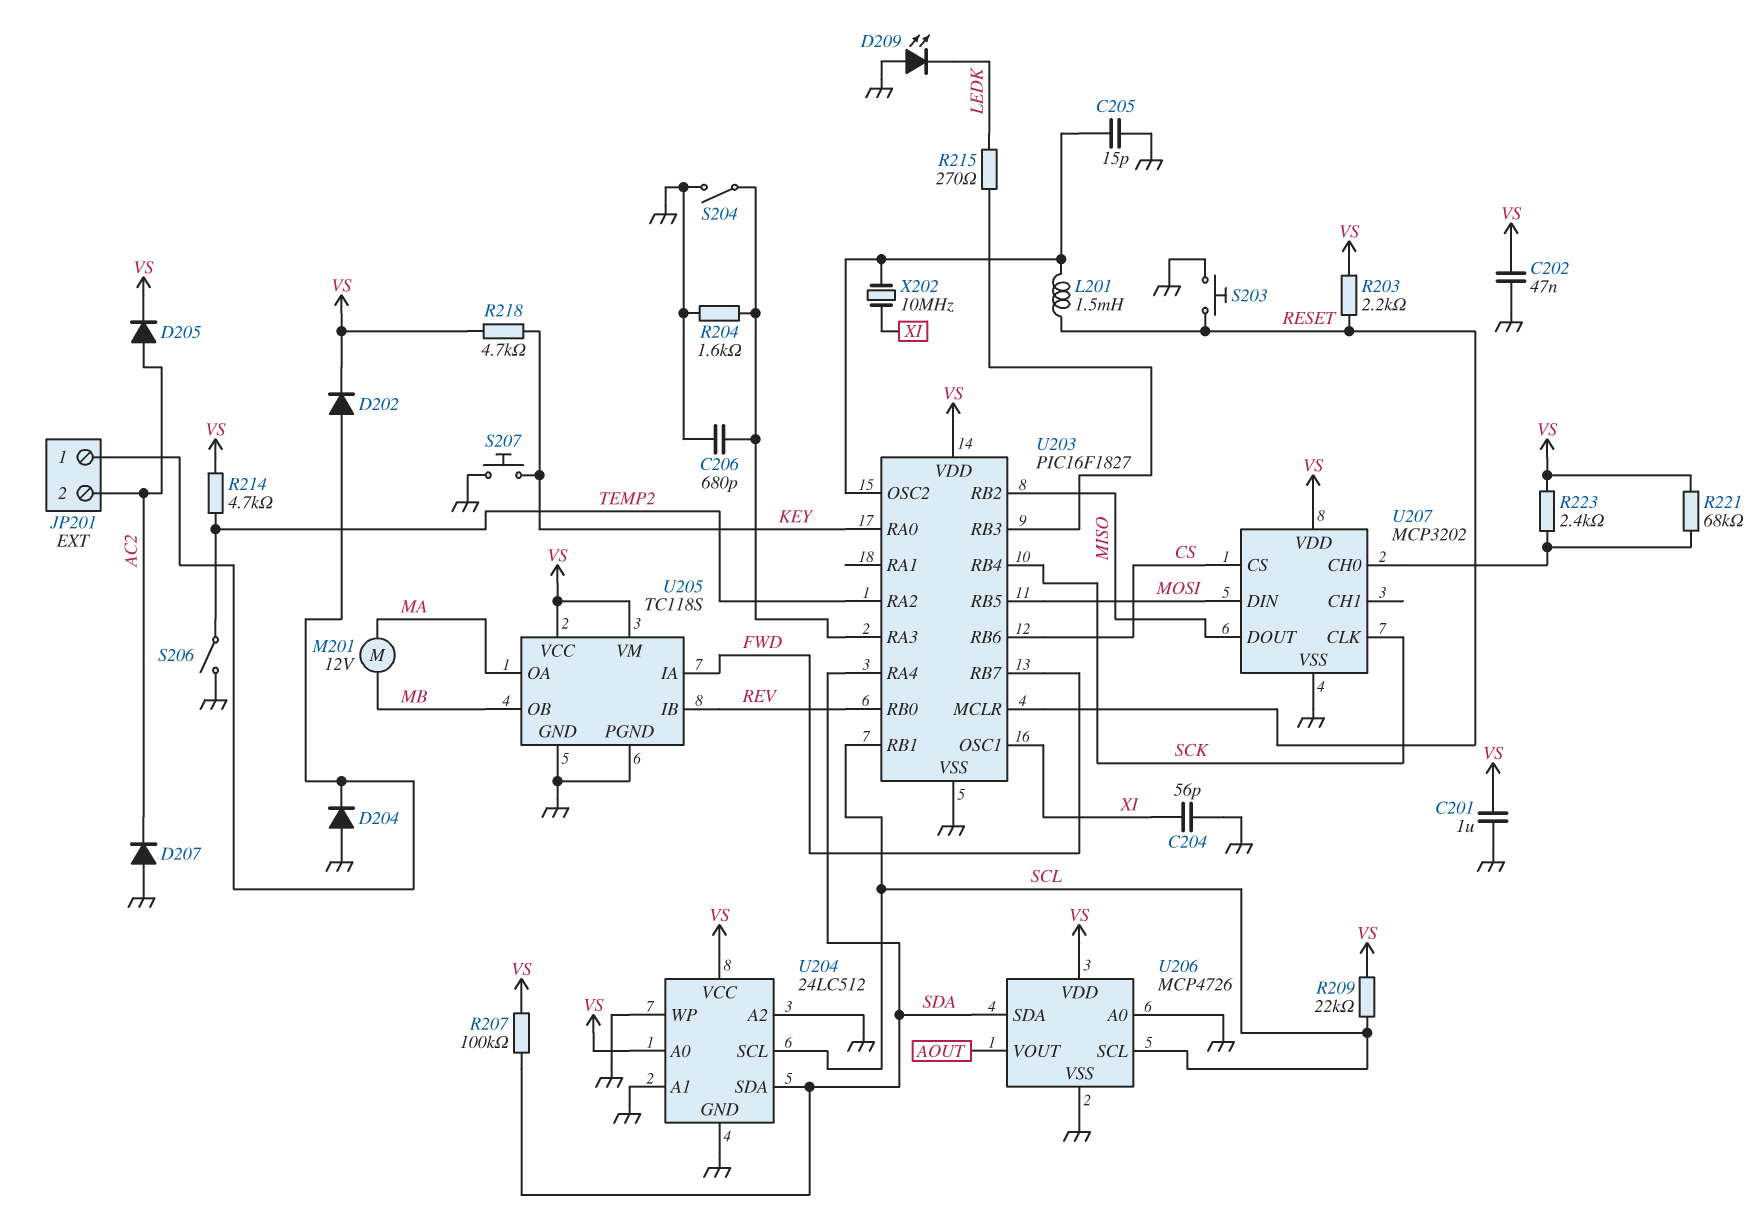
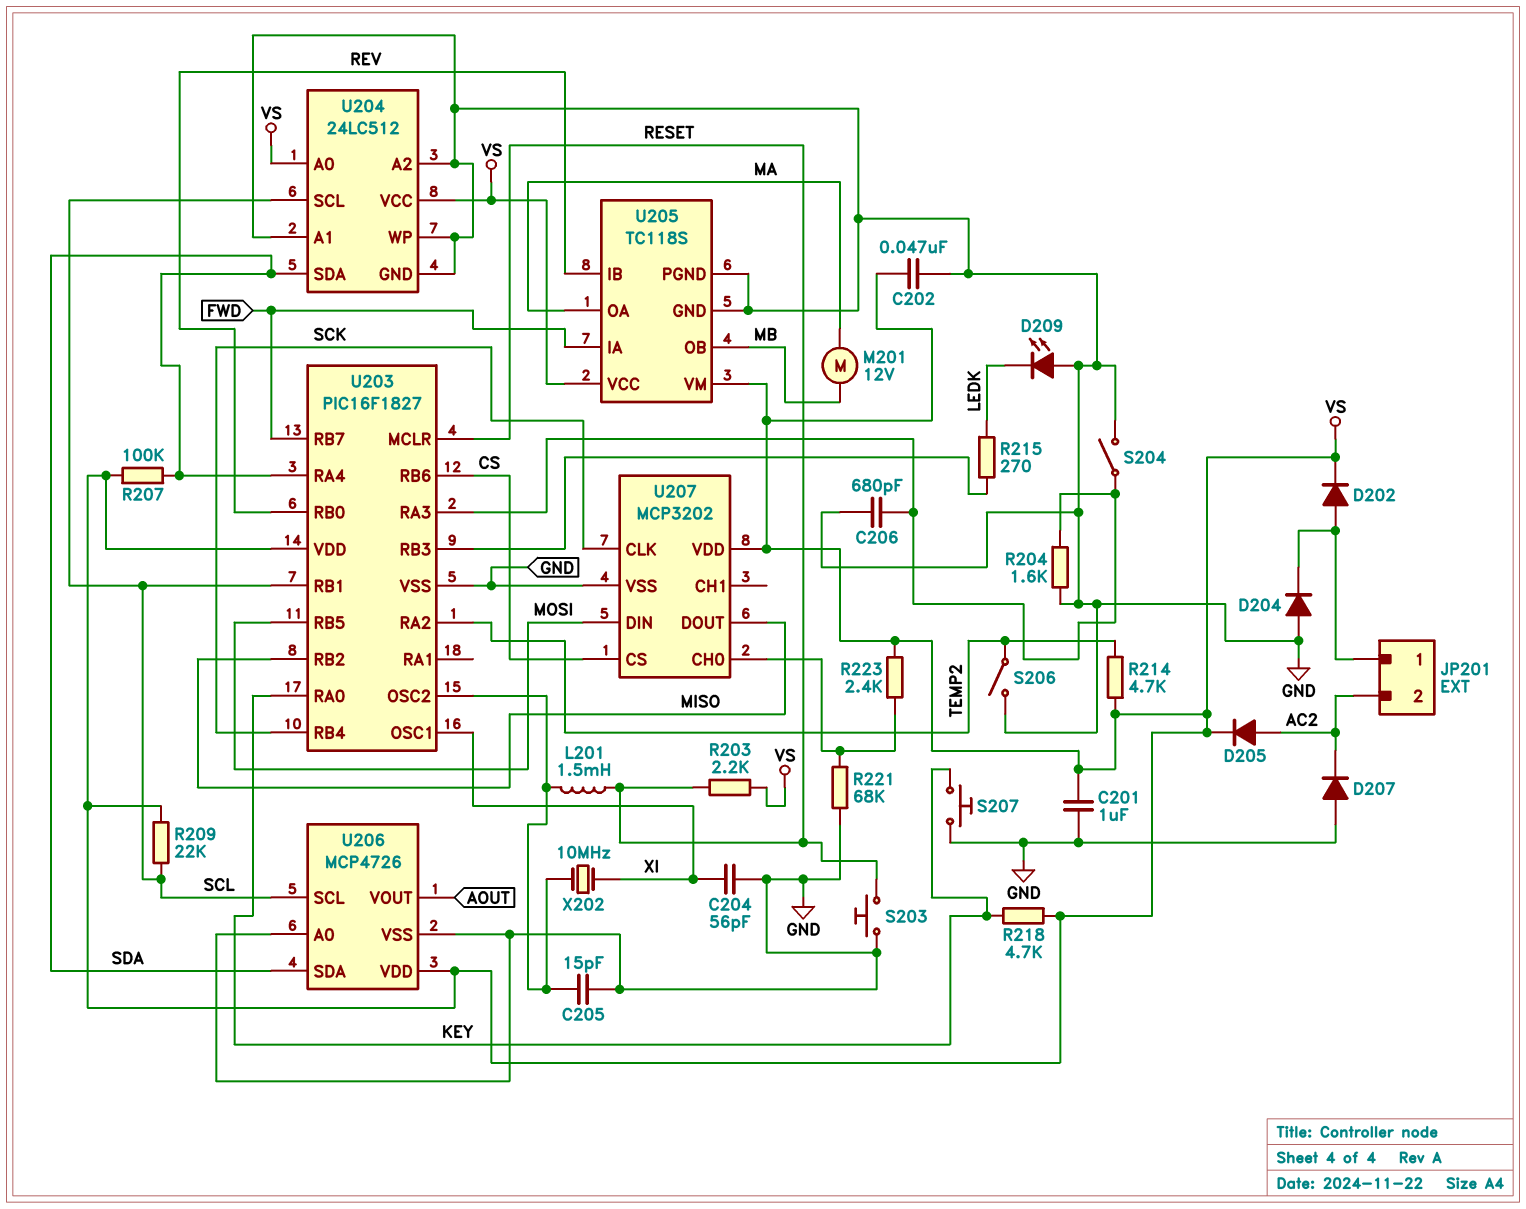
R221: 68k (U207/CH0, VS) -> 68k (GND, U207/CH0)

